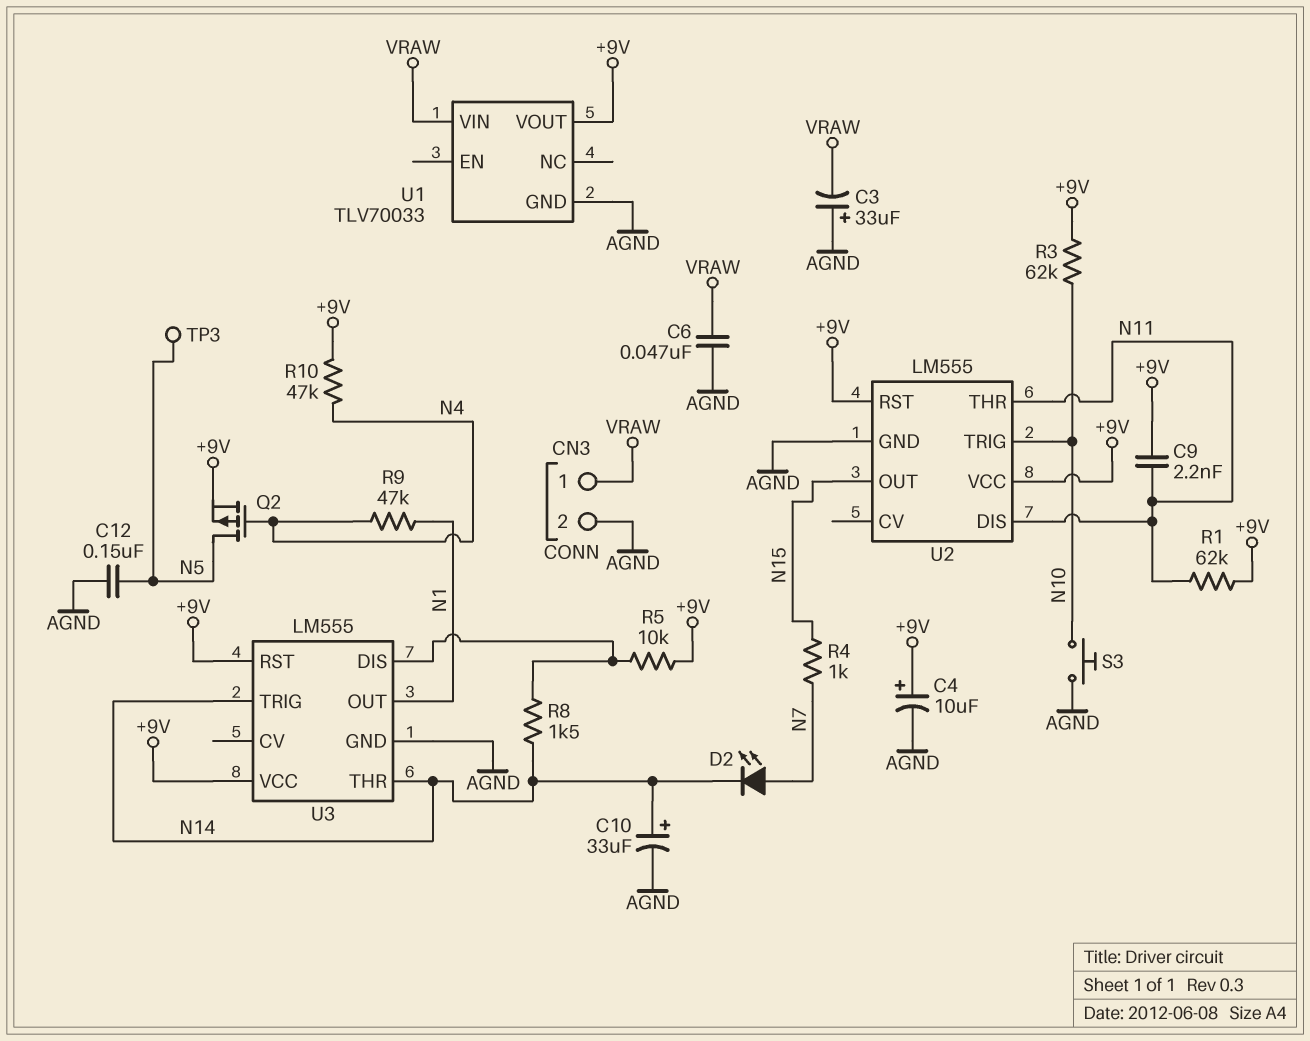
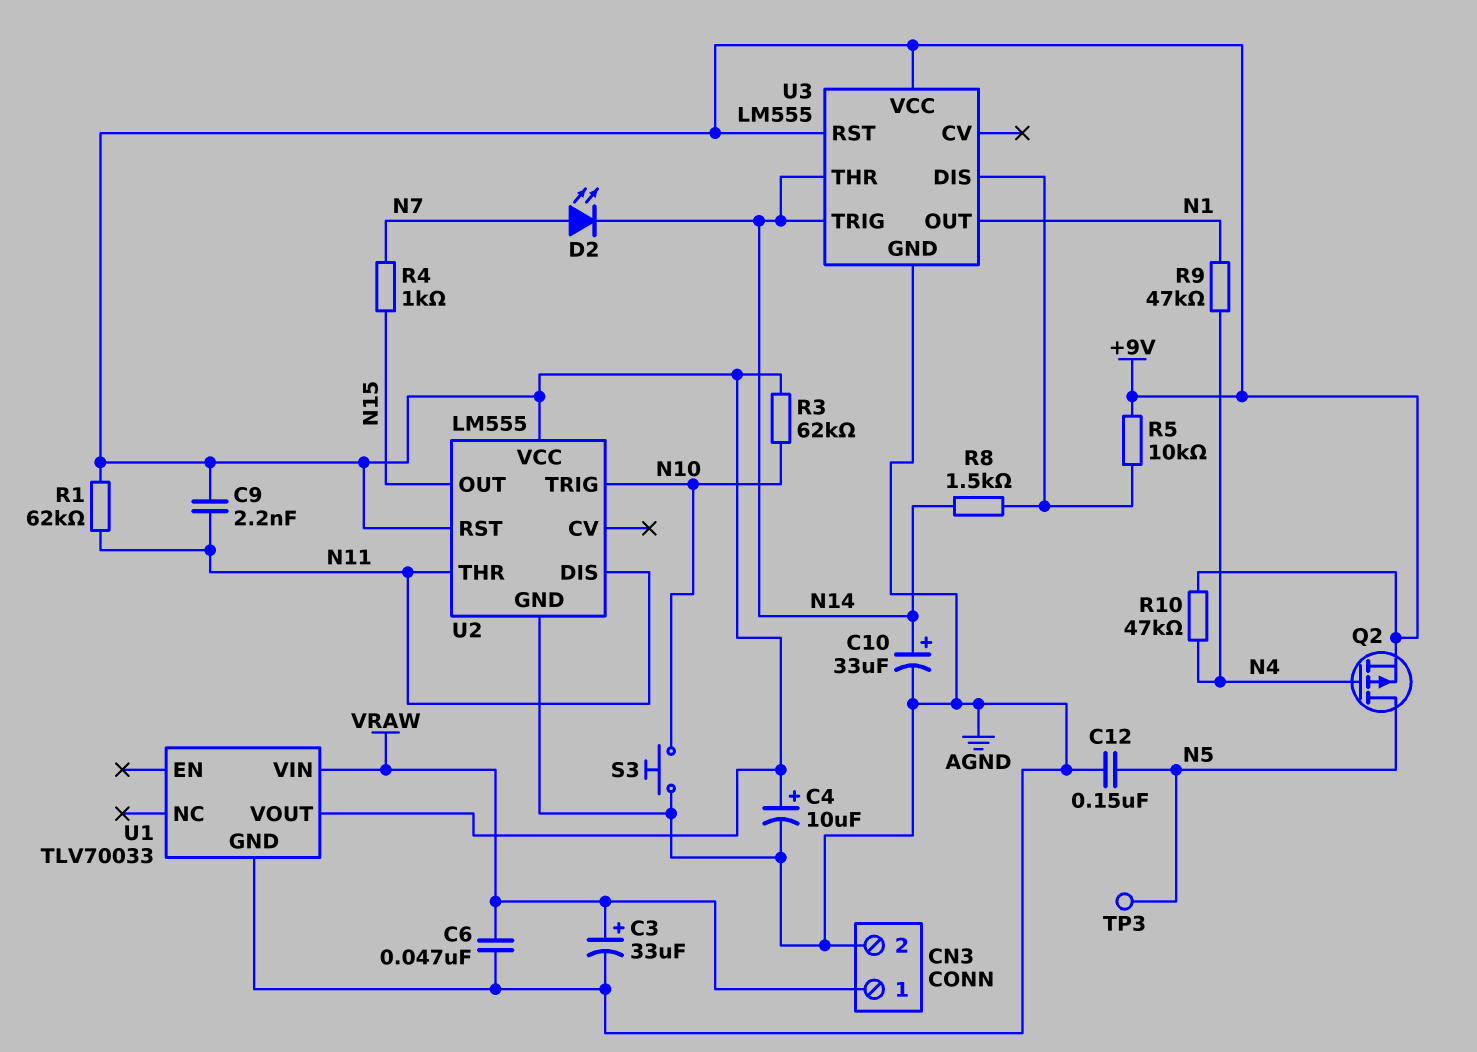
C3: 33uF (plus AGND, minus VRAW) -> 33uF (plus VRAW, minus AGND)

